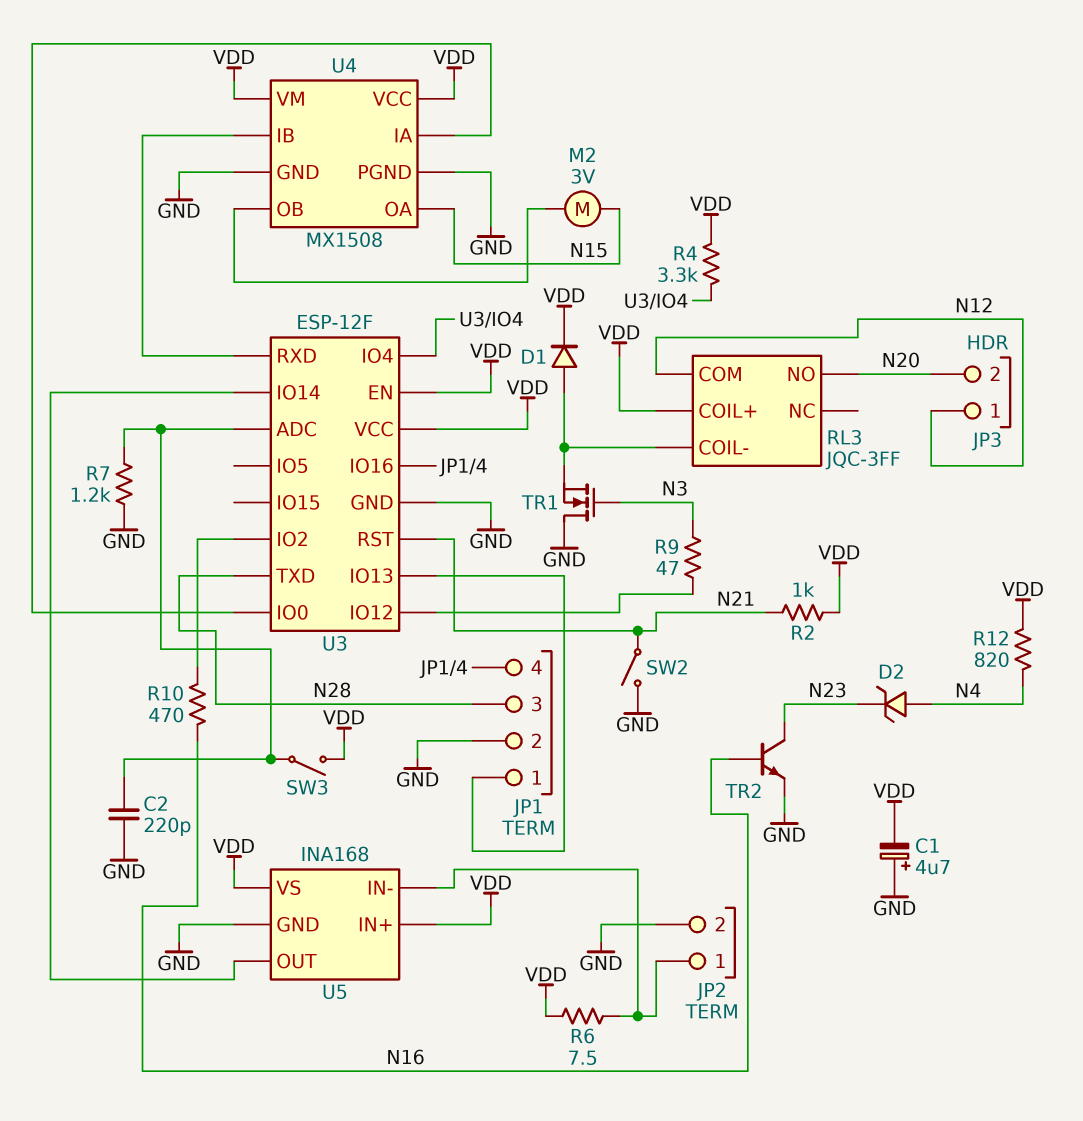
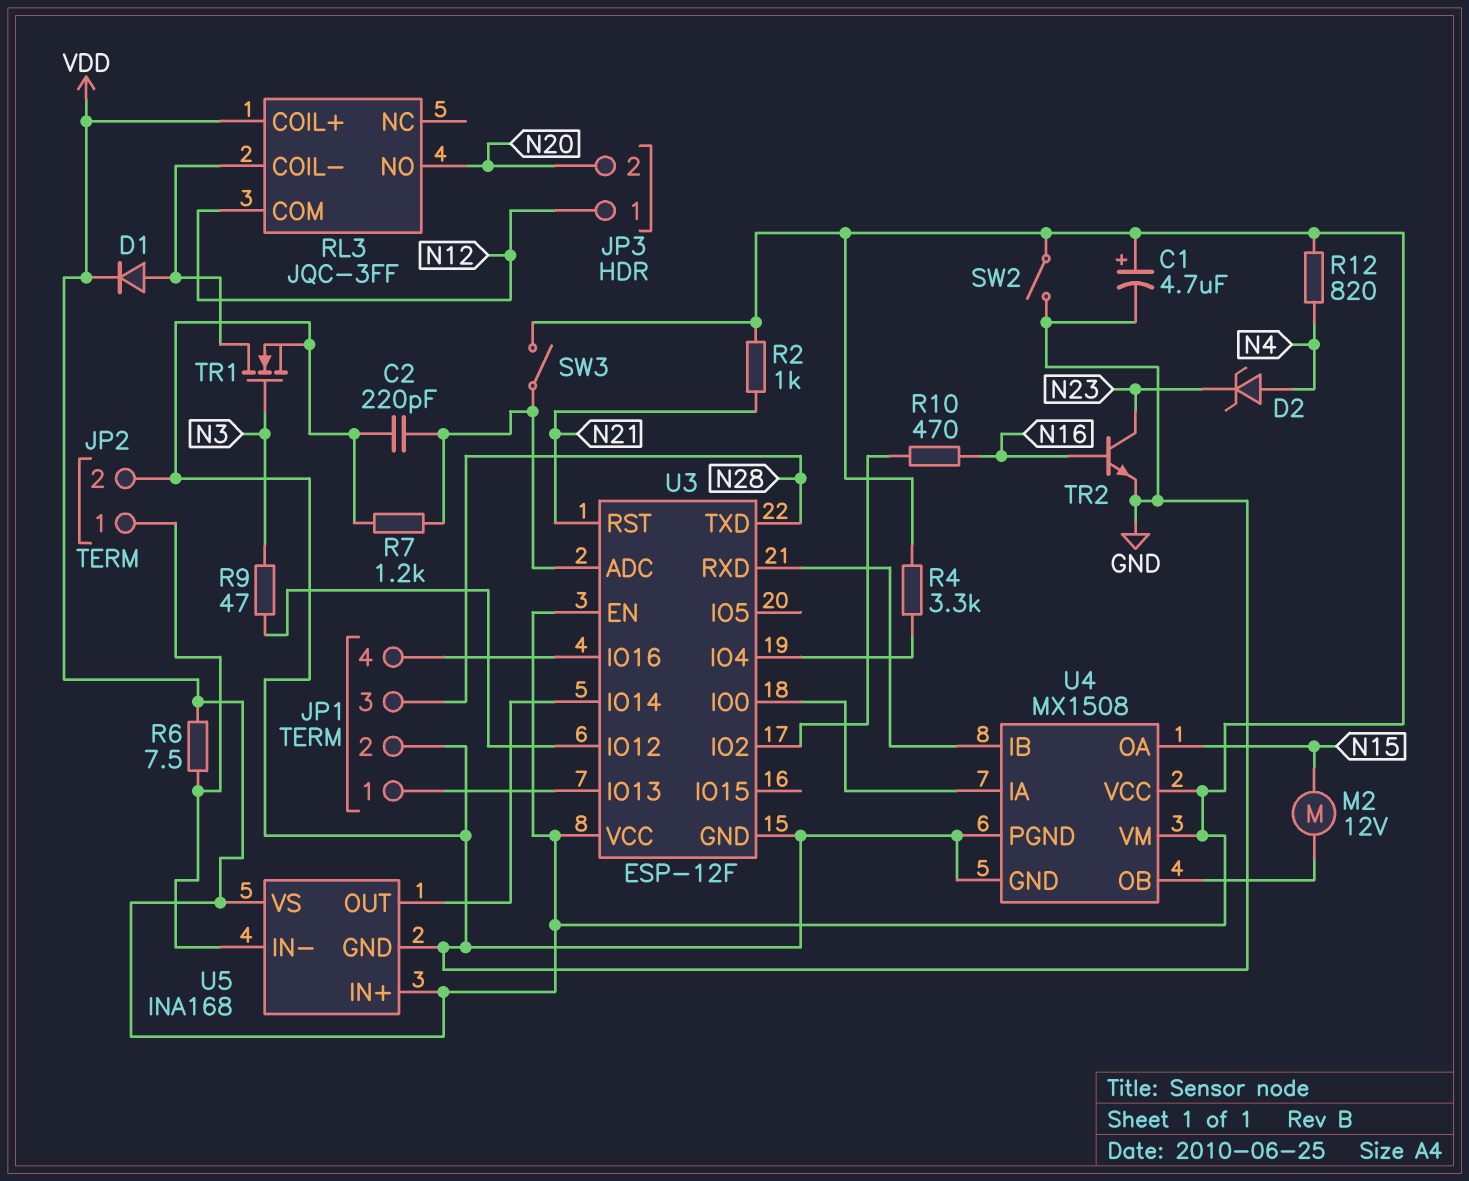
C1: 4.7uF (plus GND, minus VDD) -> 4.7uF (plus VDD, minus GND)
M2: motor 3V (N15, U4/OB) -> motor 12V (N15, U4/OB)
SW2: switch (GND, N21) -> switch (GND, VDD)
TR1: NMOS (G N3, D GND, S RL3/COIL-) -> NMOS (G N3, D RL3/COIL-, S GND)

